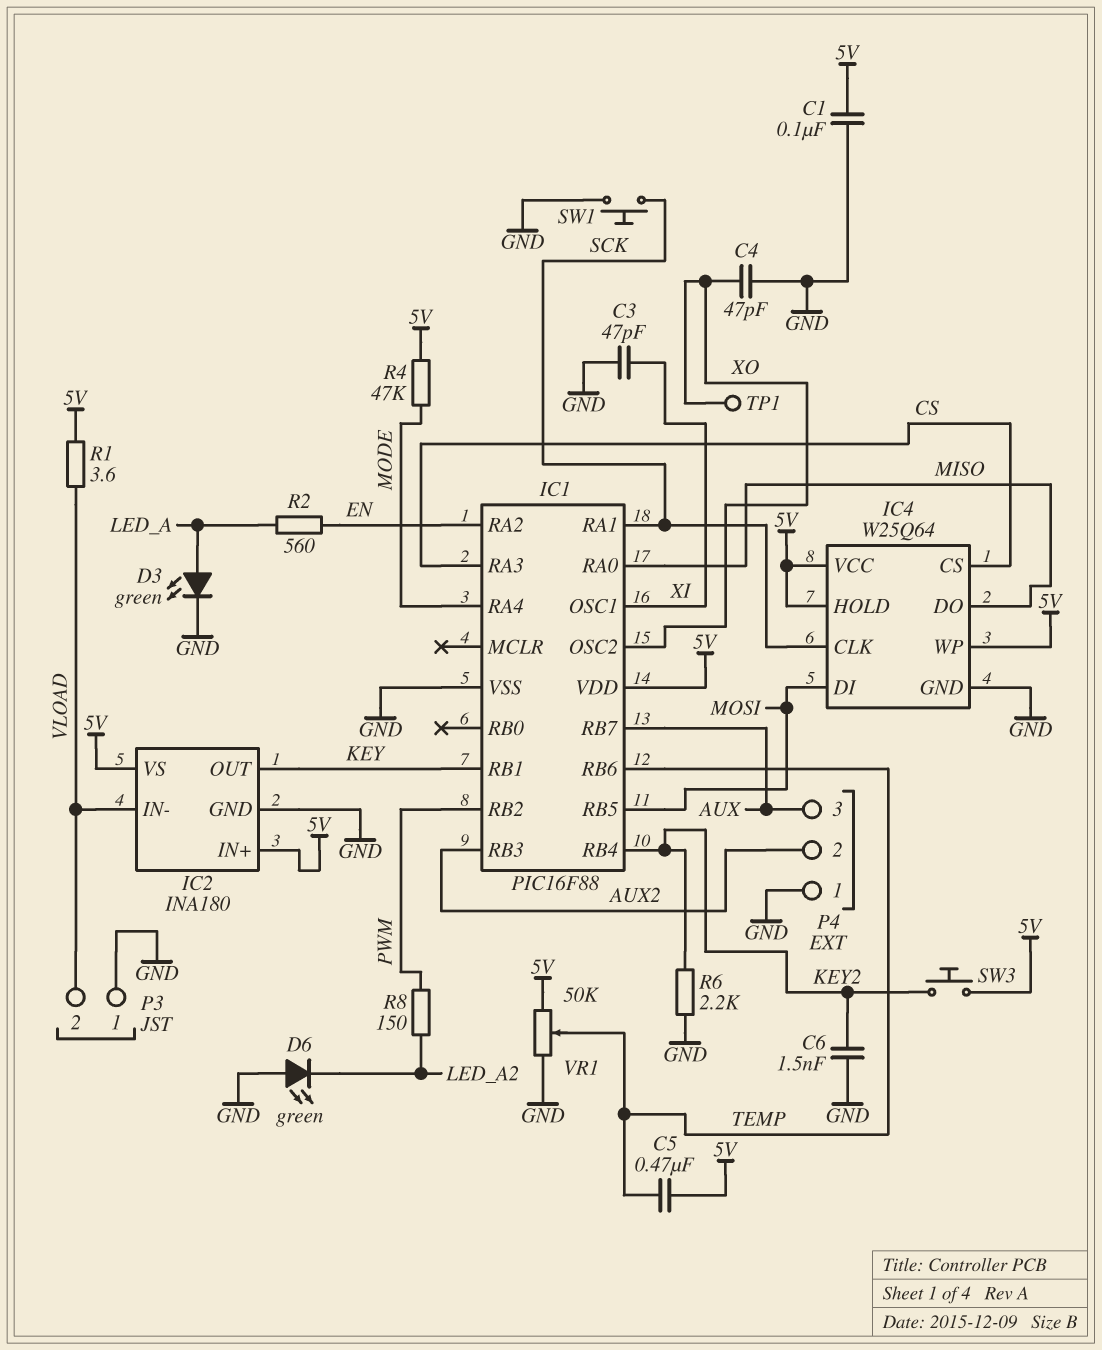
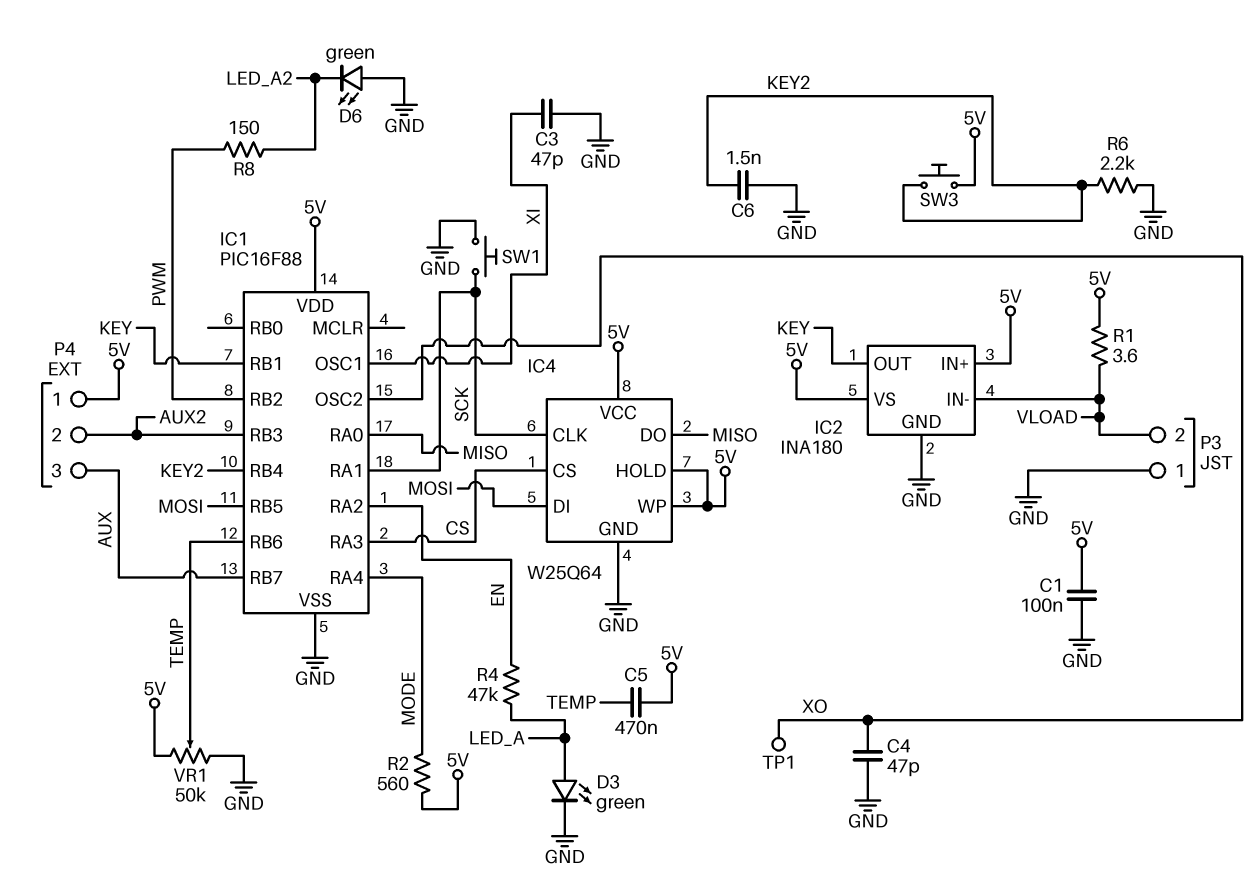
P4 pin 1: GND -> 5V
R2: 560 (EN, LED_A) -> 560 (5V, MODE)
R4: 47k (5V, MODE) -> 47k (EN, LED_A)

